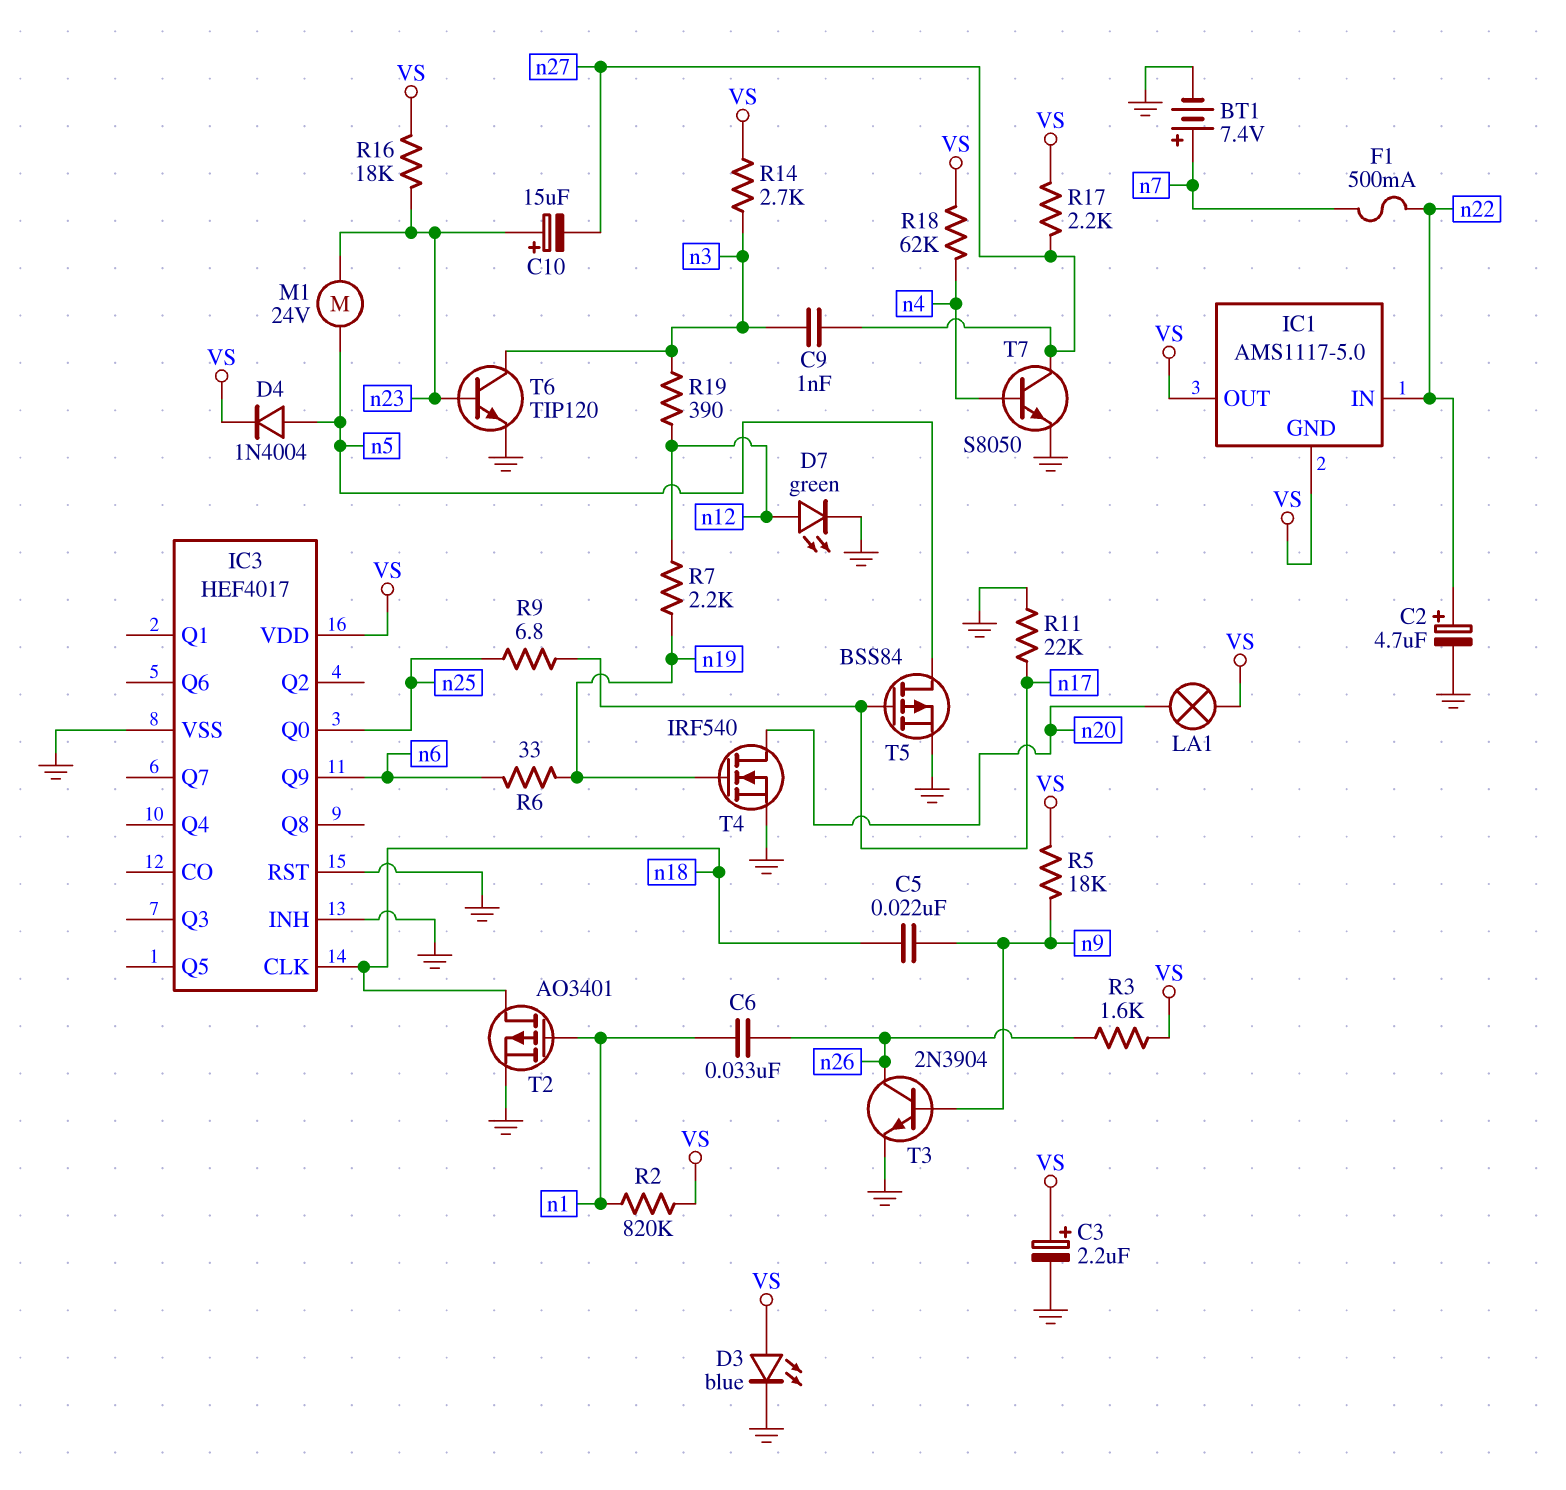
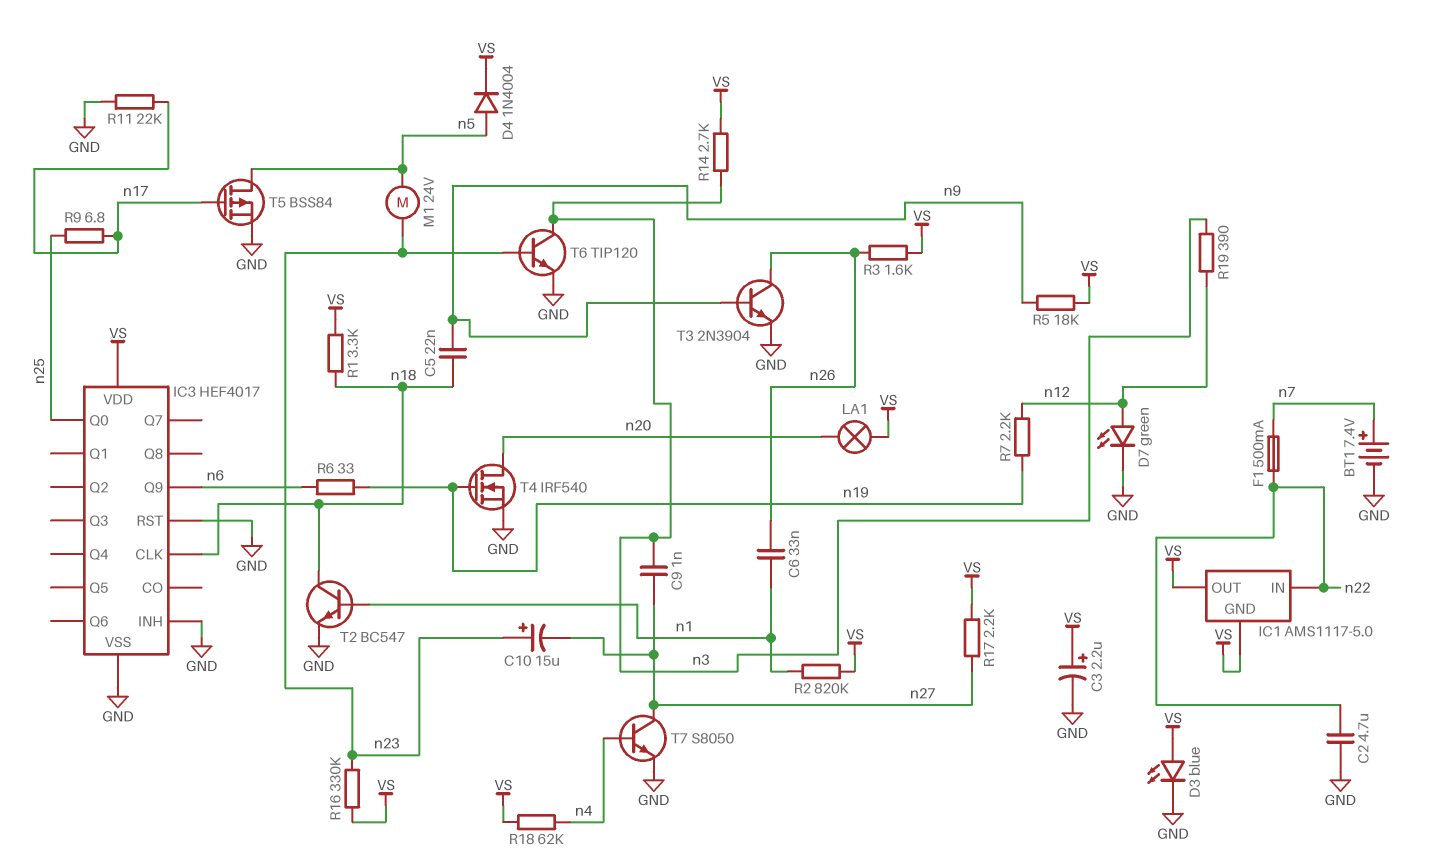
C2: 4.7uF (plus n22, minus GND) -> 4.7uF (GND, n22)
R1: none -> 3.3k (VS, n18)
R16: 18k (VS, n23) -> 330k (VS, n23)
T2: PMOS AO3401 (G n1, D n18, S GND) -> NPN BC547 (B n1, C n18, E GND)

